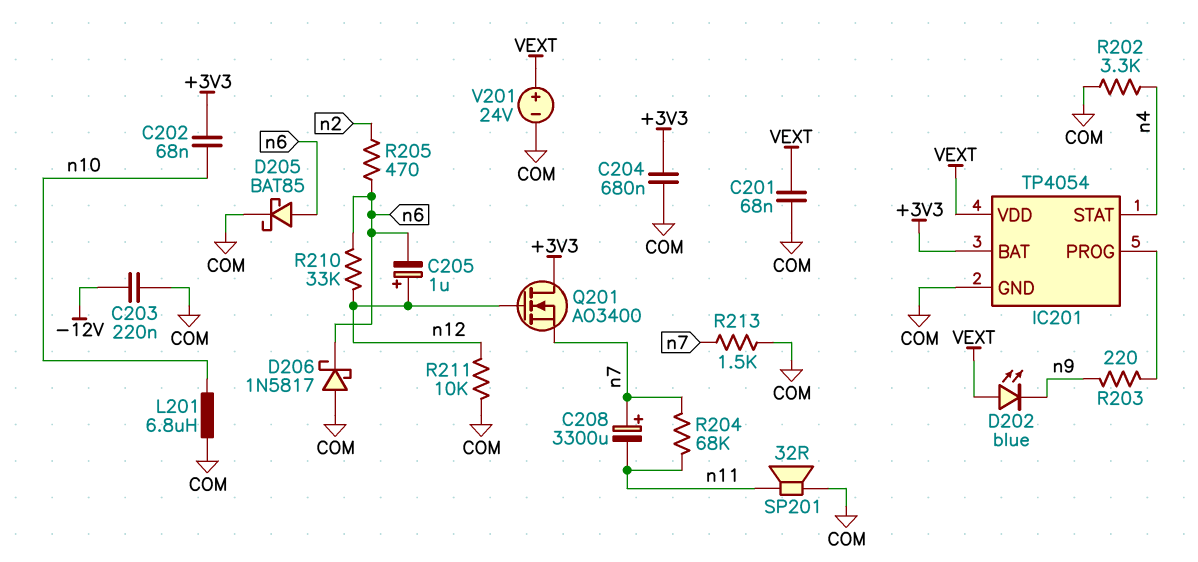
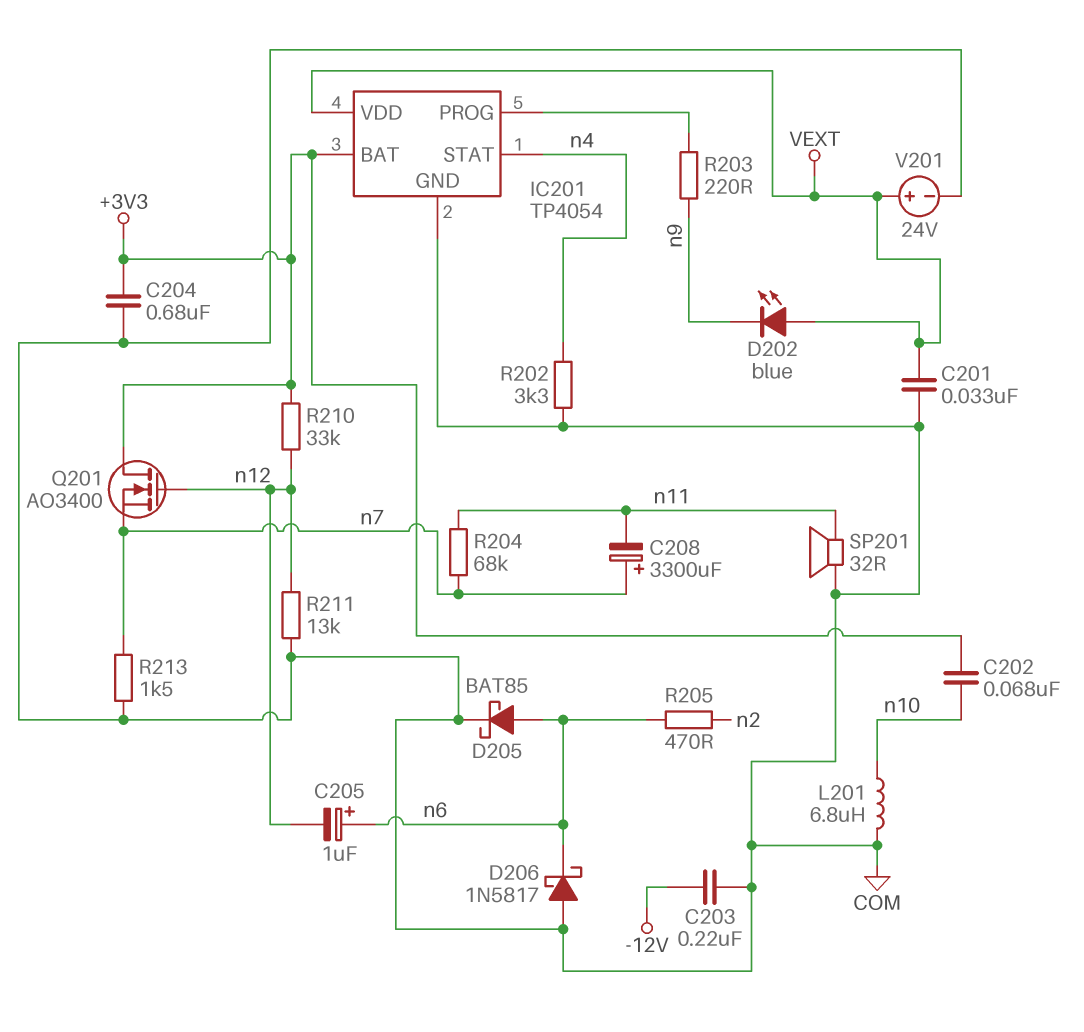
C201: 68nF (COM, VEXT) -> 33nF (COM, VEXT)
C205: 1uF (plus n12, minus n6) -> 1uF (plus n6, minus n12)
R210: 33k (n6, n12) -> 33k (+3V3, n12)
R211: 10k (COM, n12) -> 13k (COM, n12)

